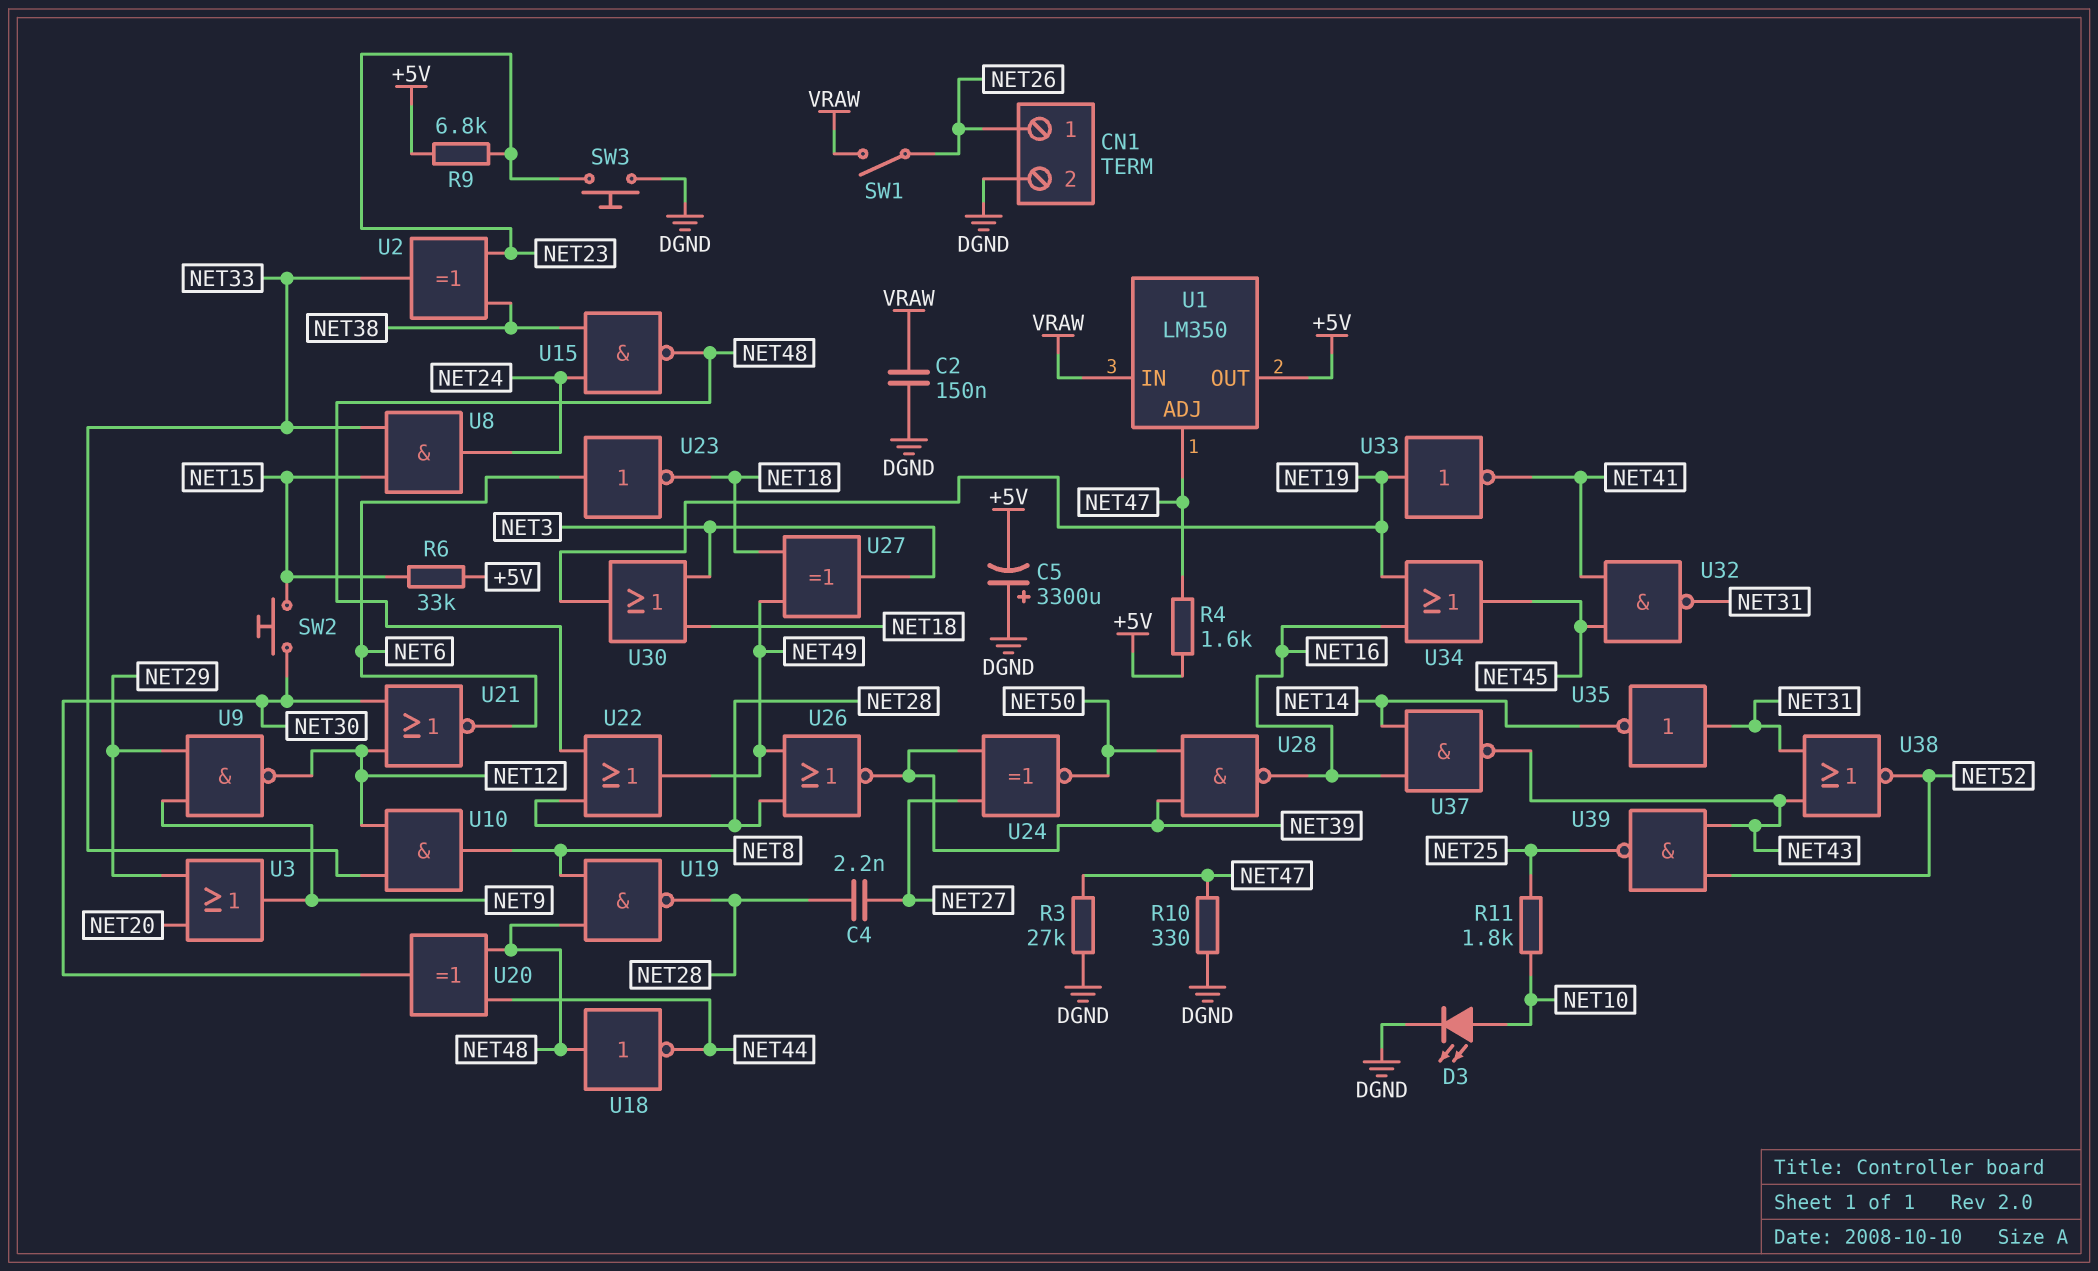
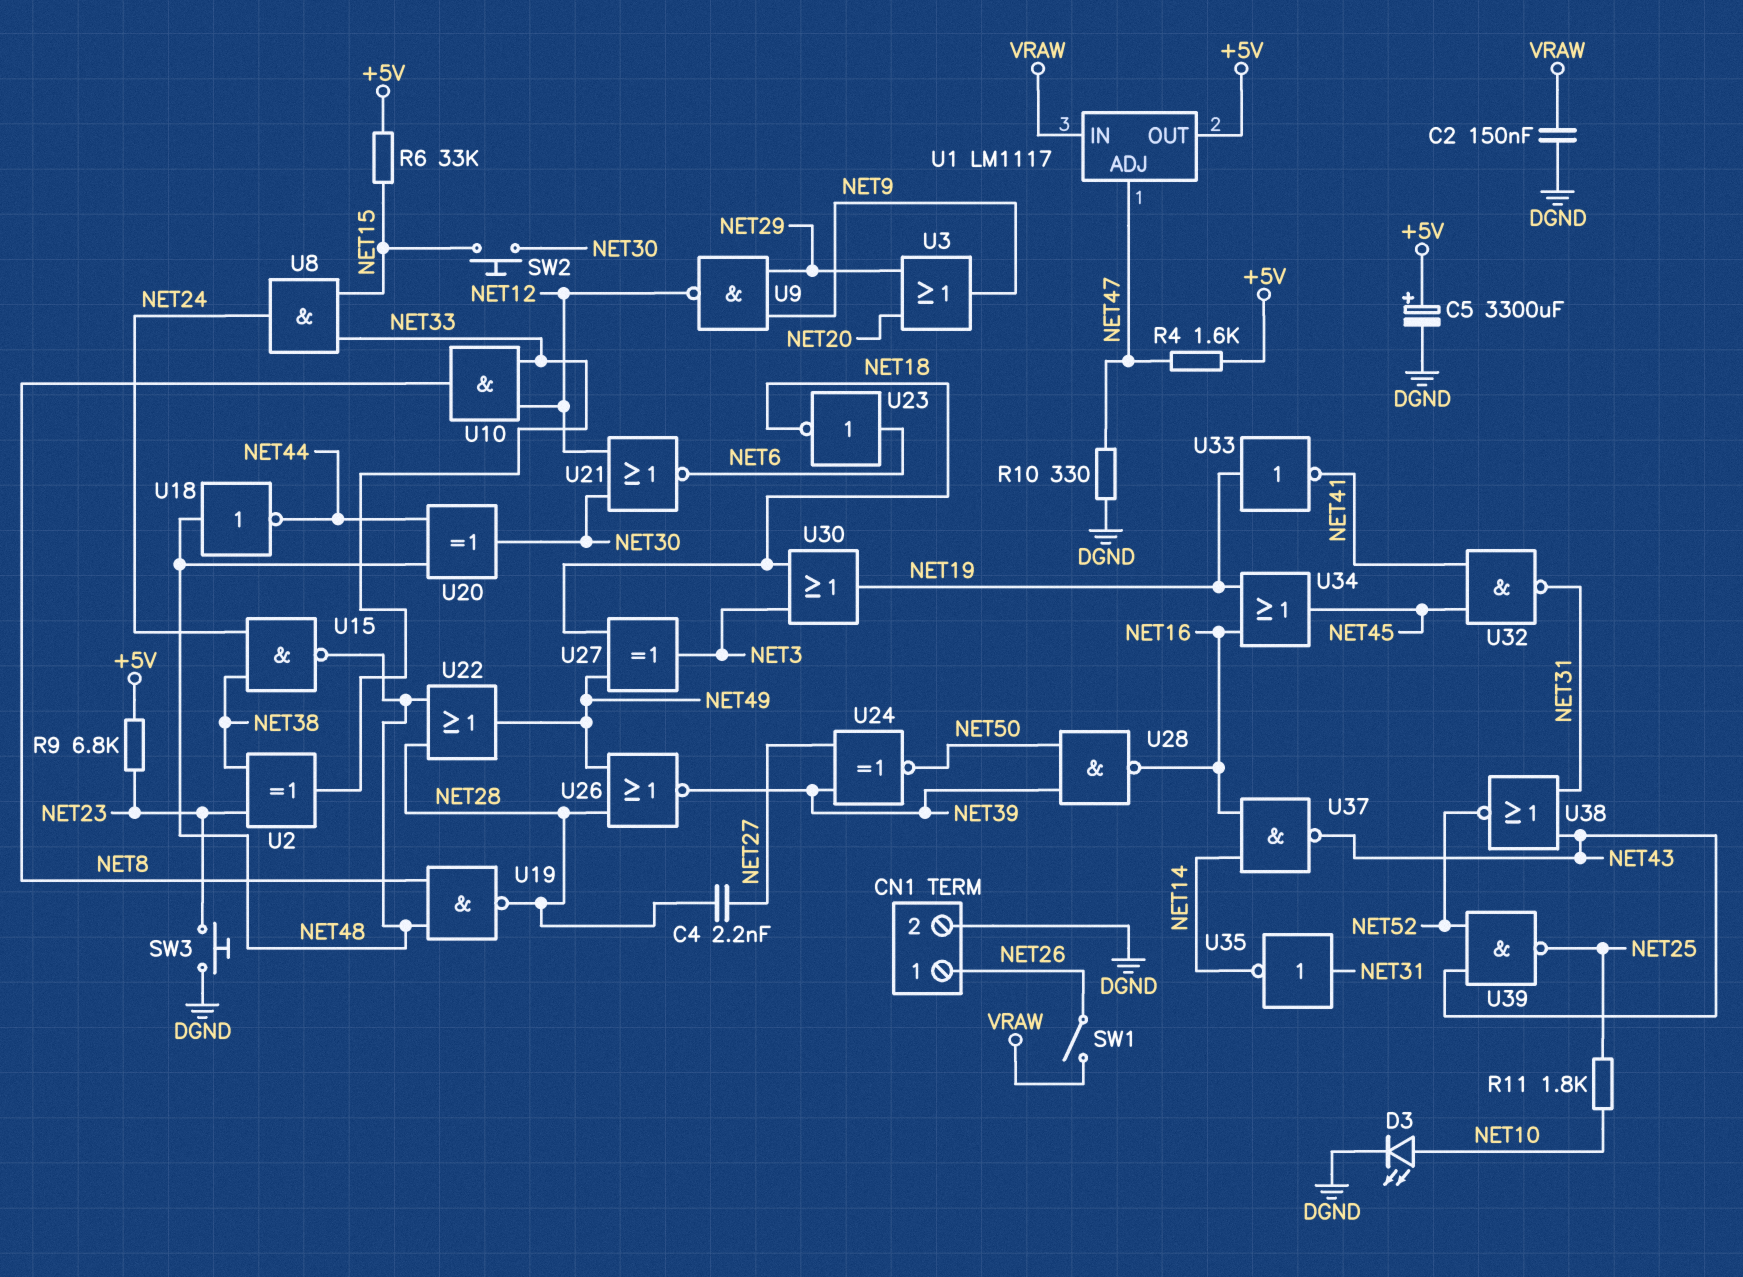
C5: 3300uF (plus DGND, minus +5V) -> 3300uF (plus +5V, minus DGND)
R3: 27k (DGND, NET47) -> none
U1: LM350 -> LM1117

